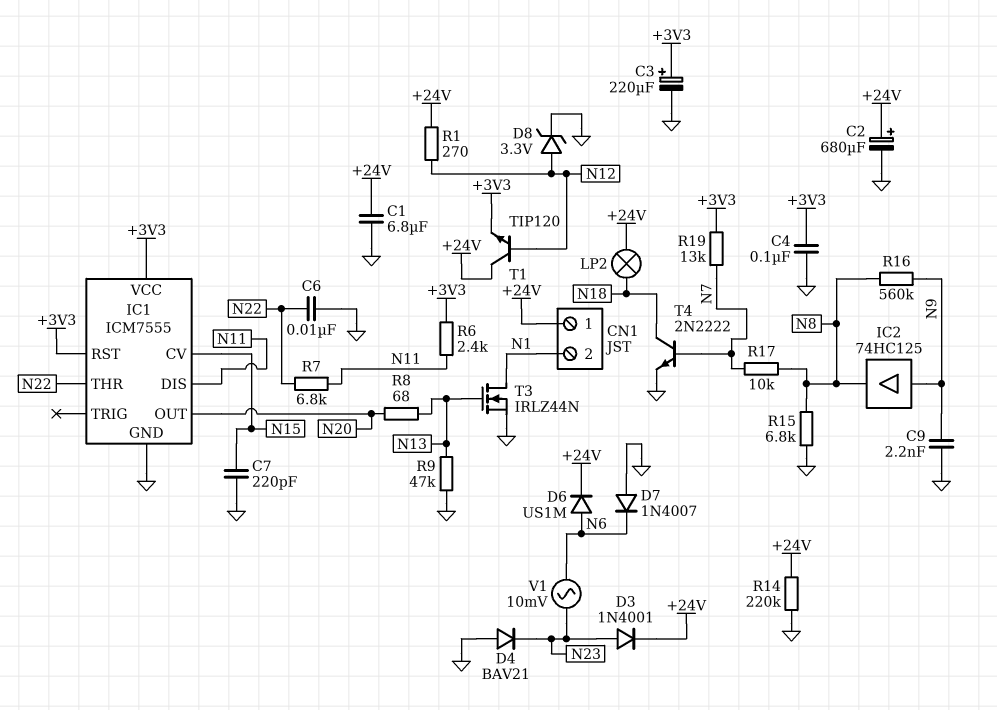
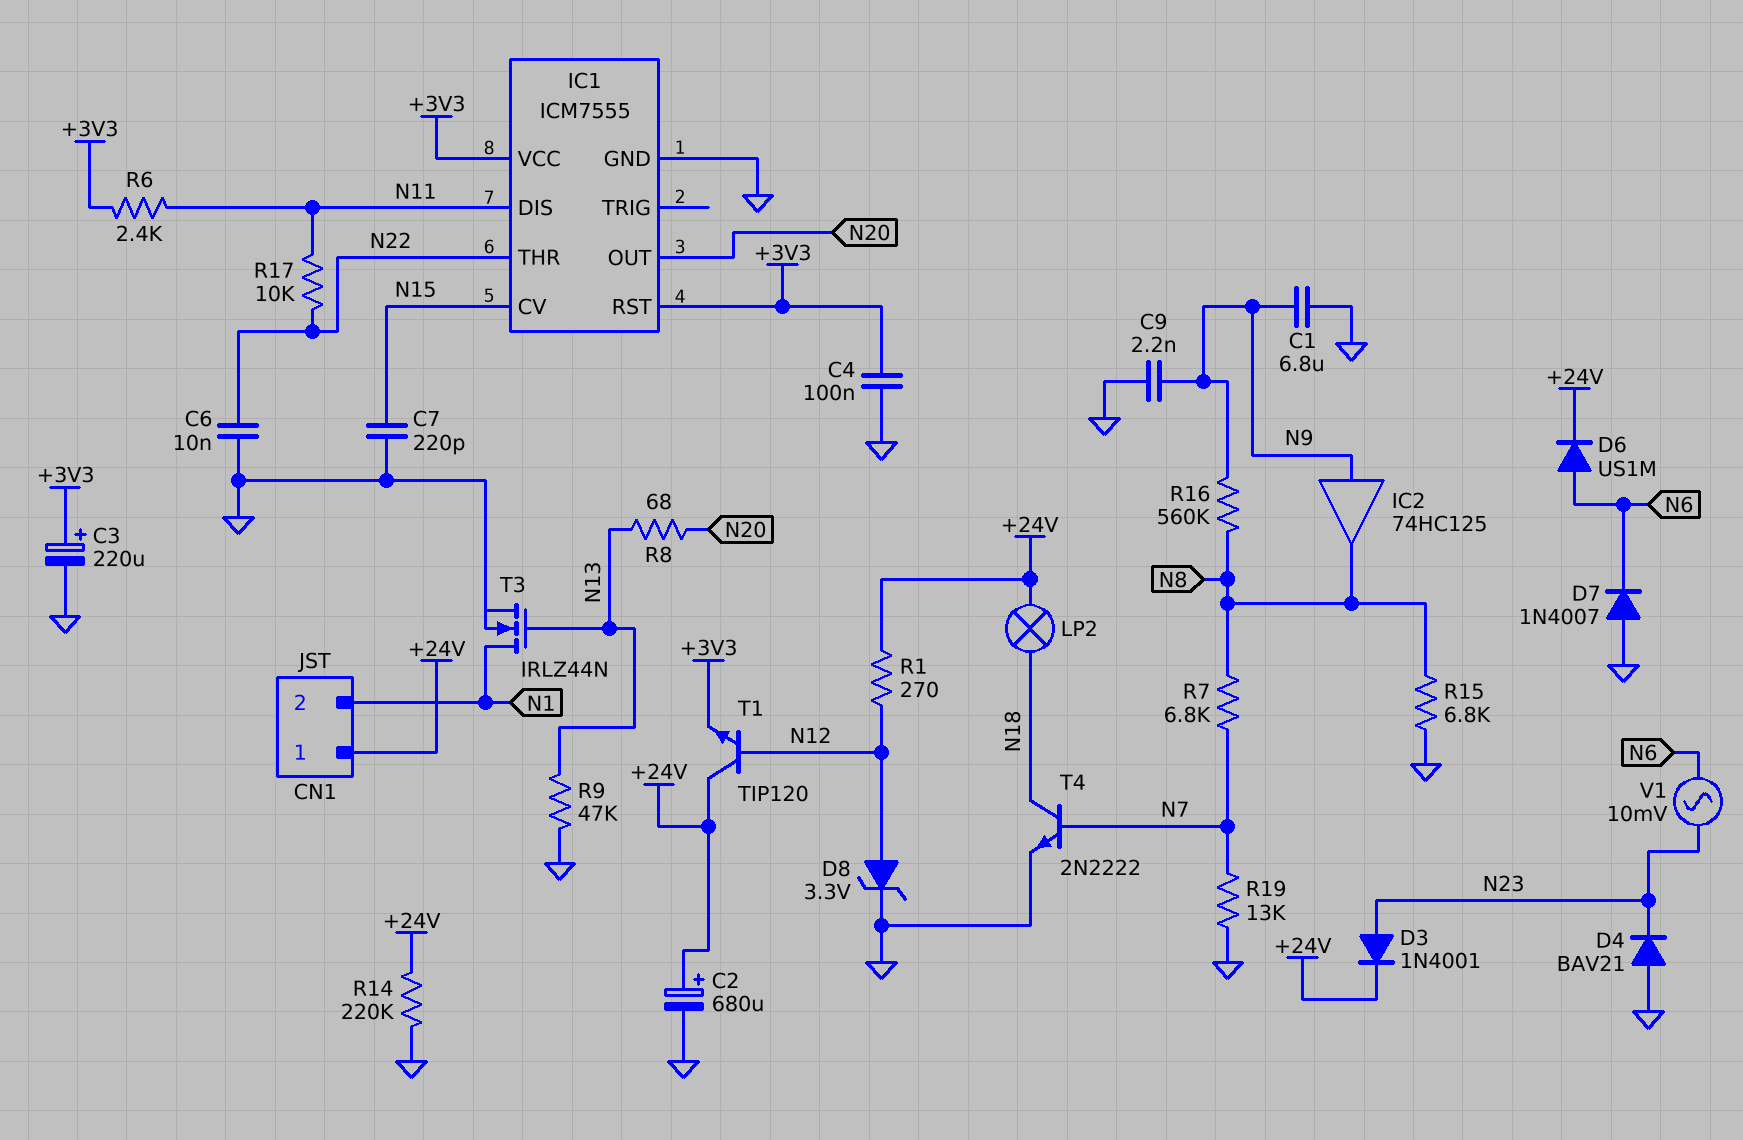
C1: 6.8uF (+24V, GND) -> 6.8uF (GND, N9)
R7: 6.8k (N11, N22) -> 6.8k (N7, N8)
R17: 10k (N7, N8) -> 10k (N11, N22)
R19: 13k (+3V3, N7) -> 13k (GND, N7)

